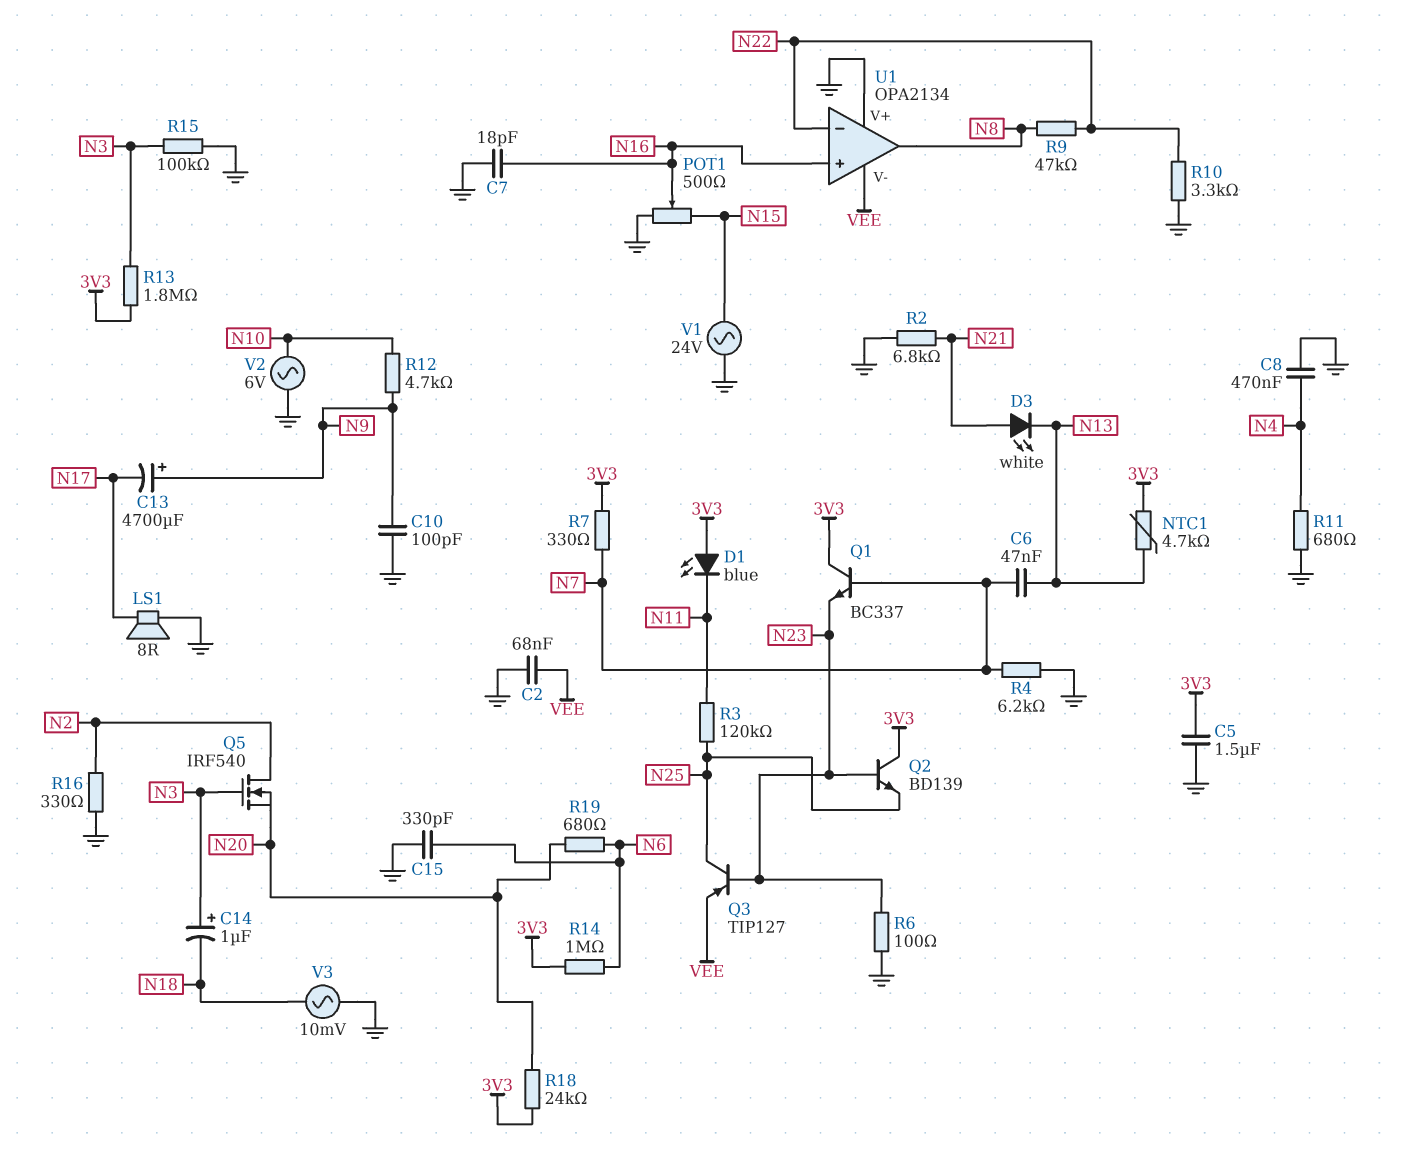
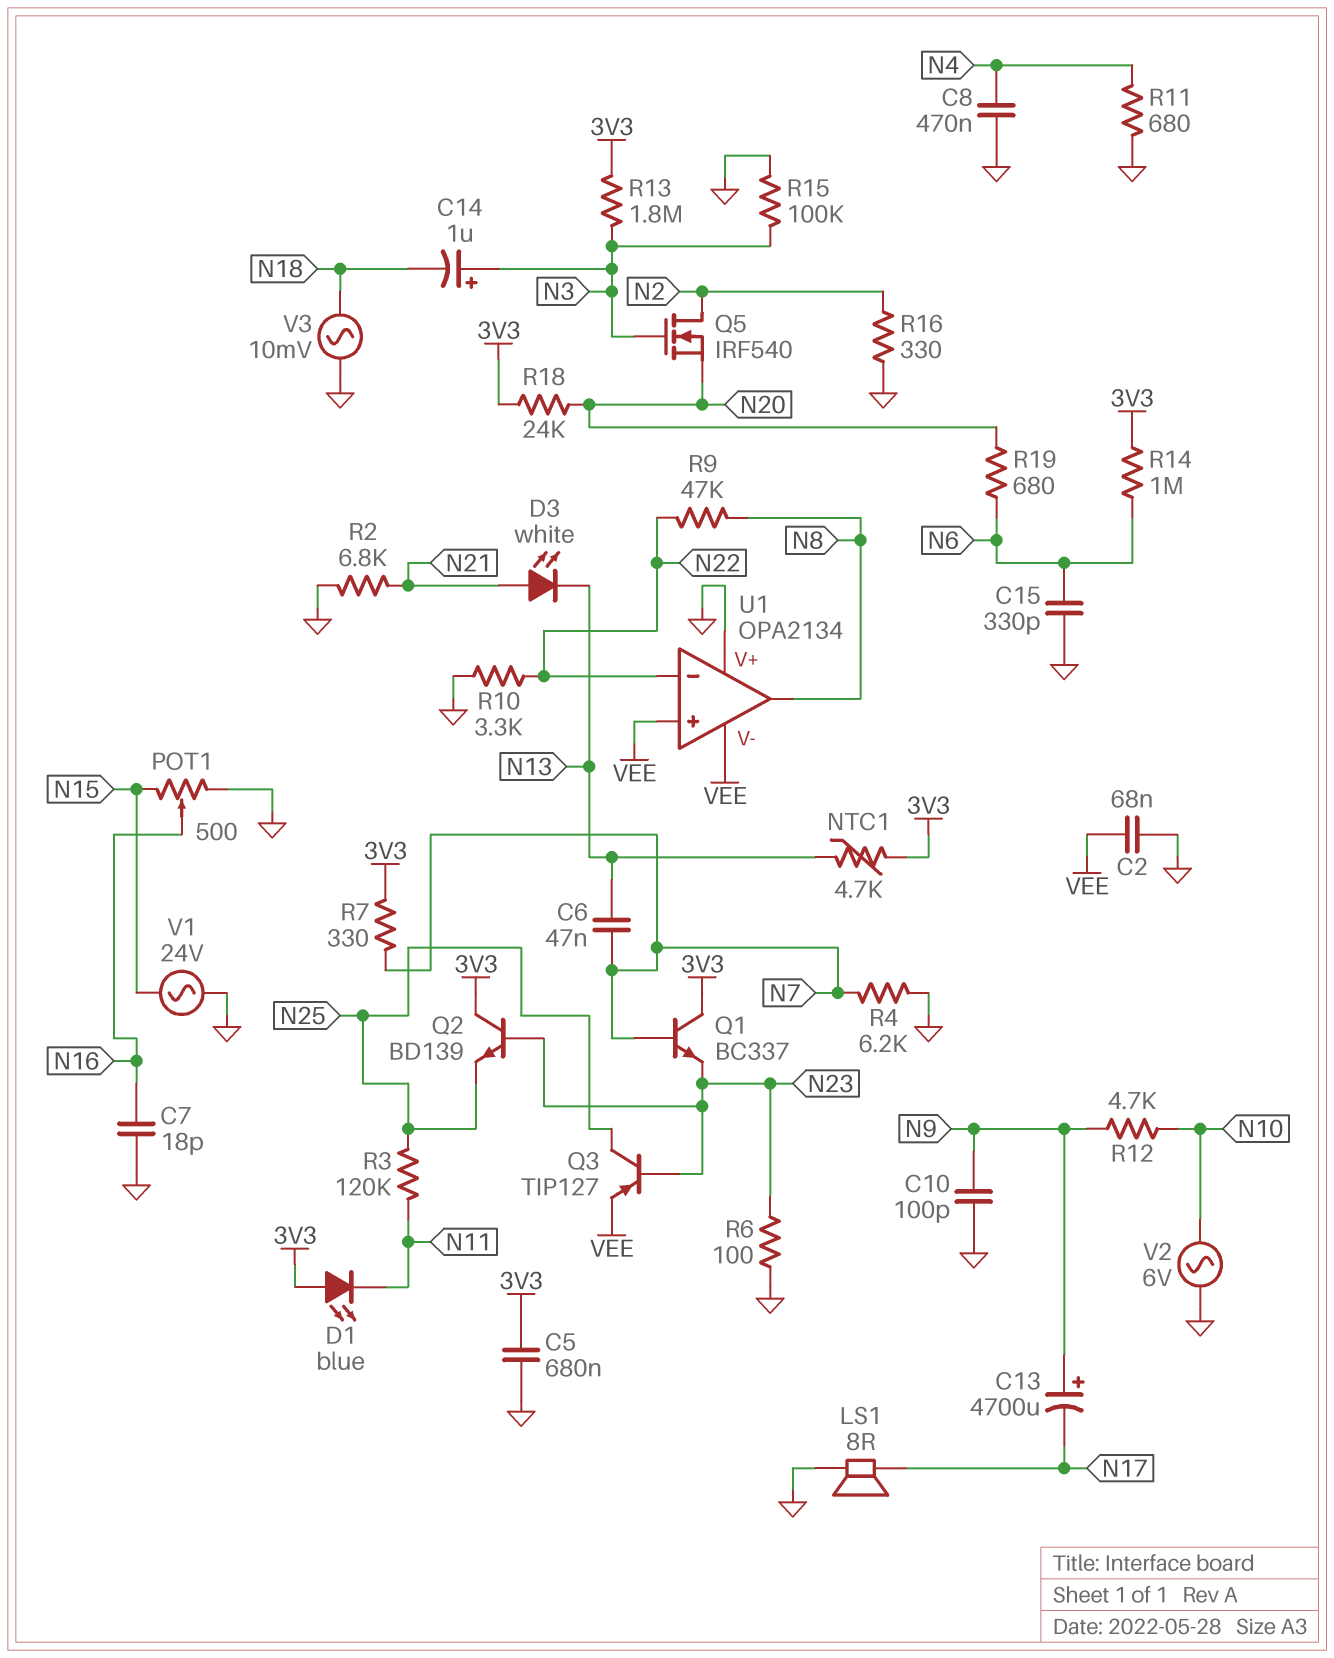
C5: 1.5uF (3V3, GND) -> 680nF (3V3, GND)
U1 pin in+: N16 -> VEE

